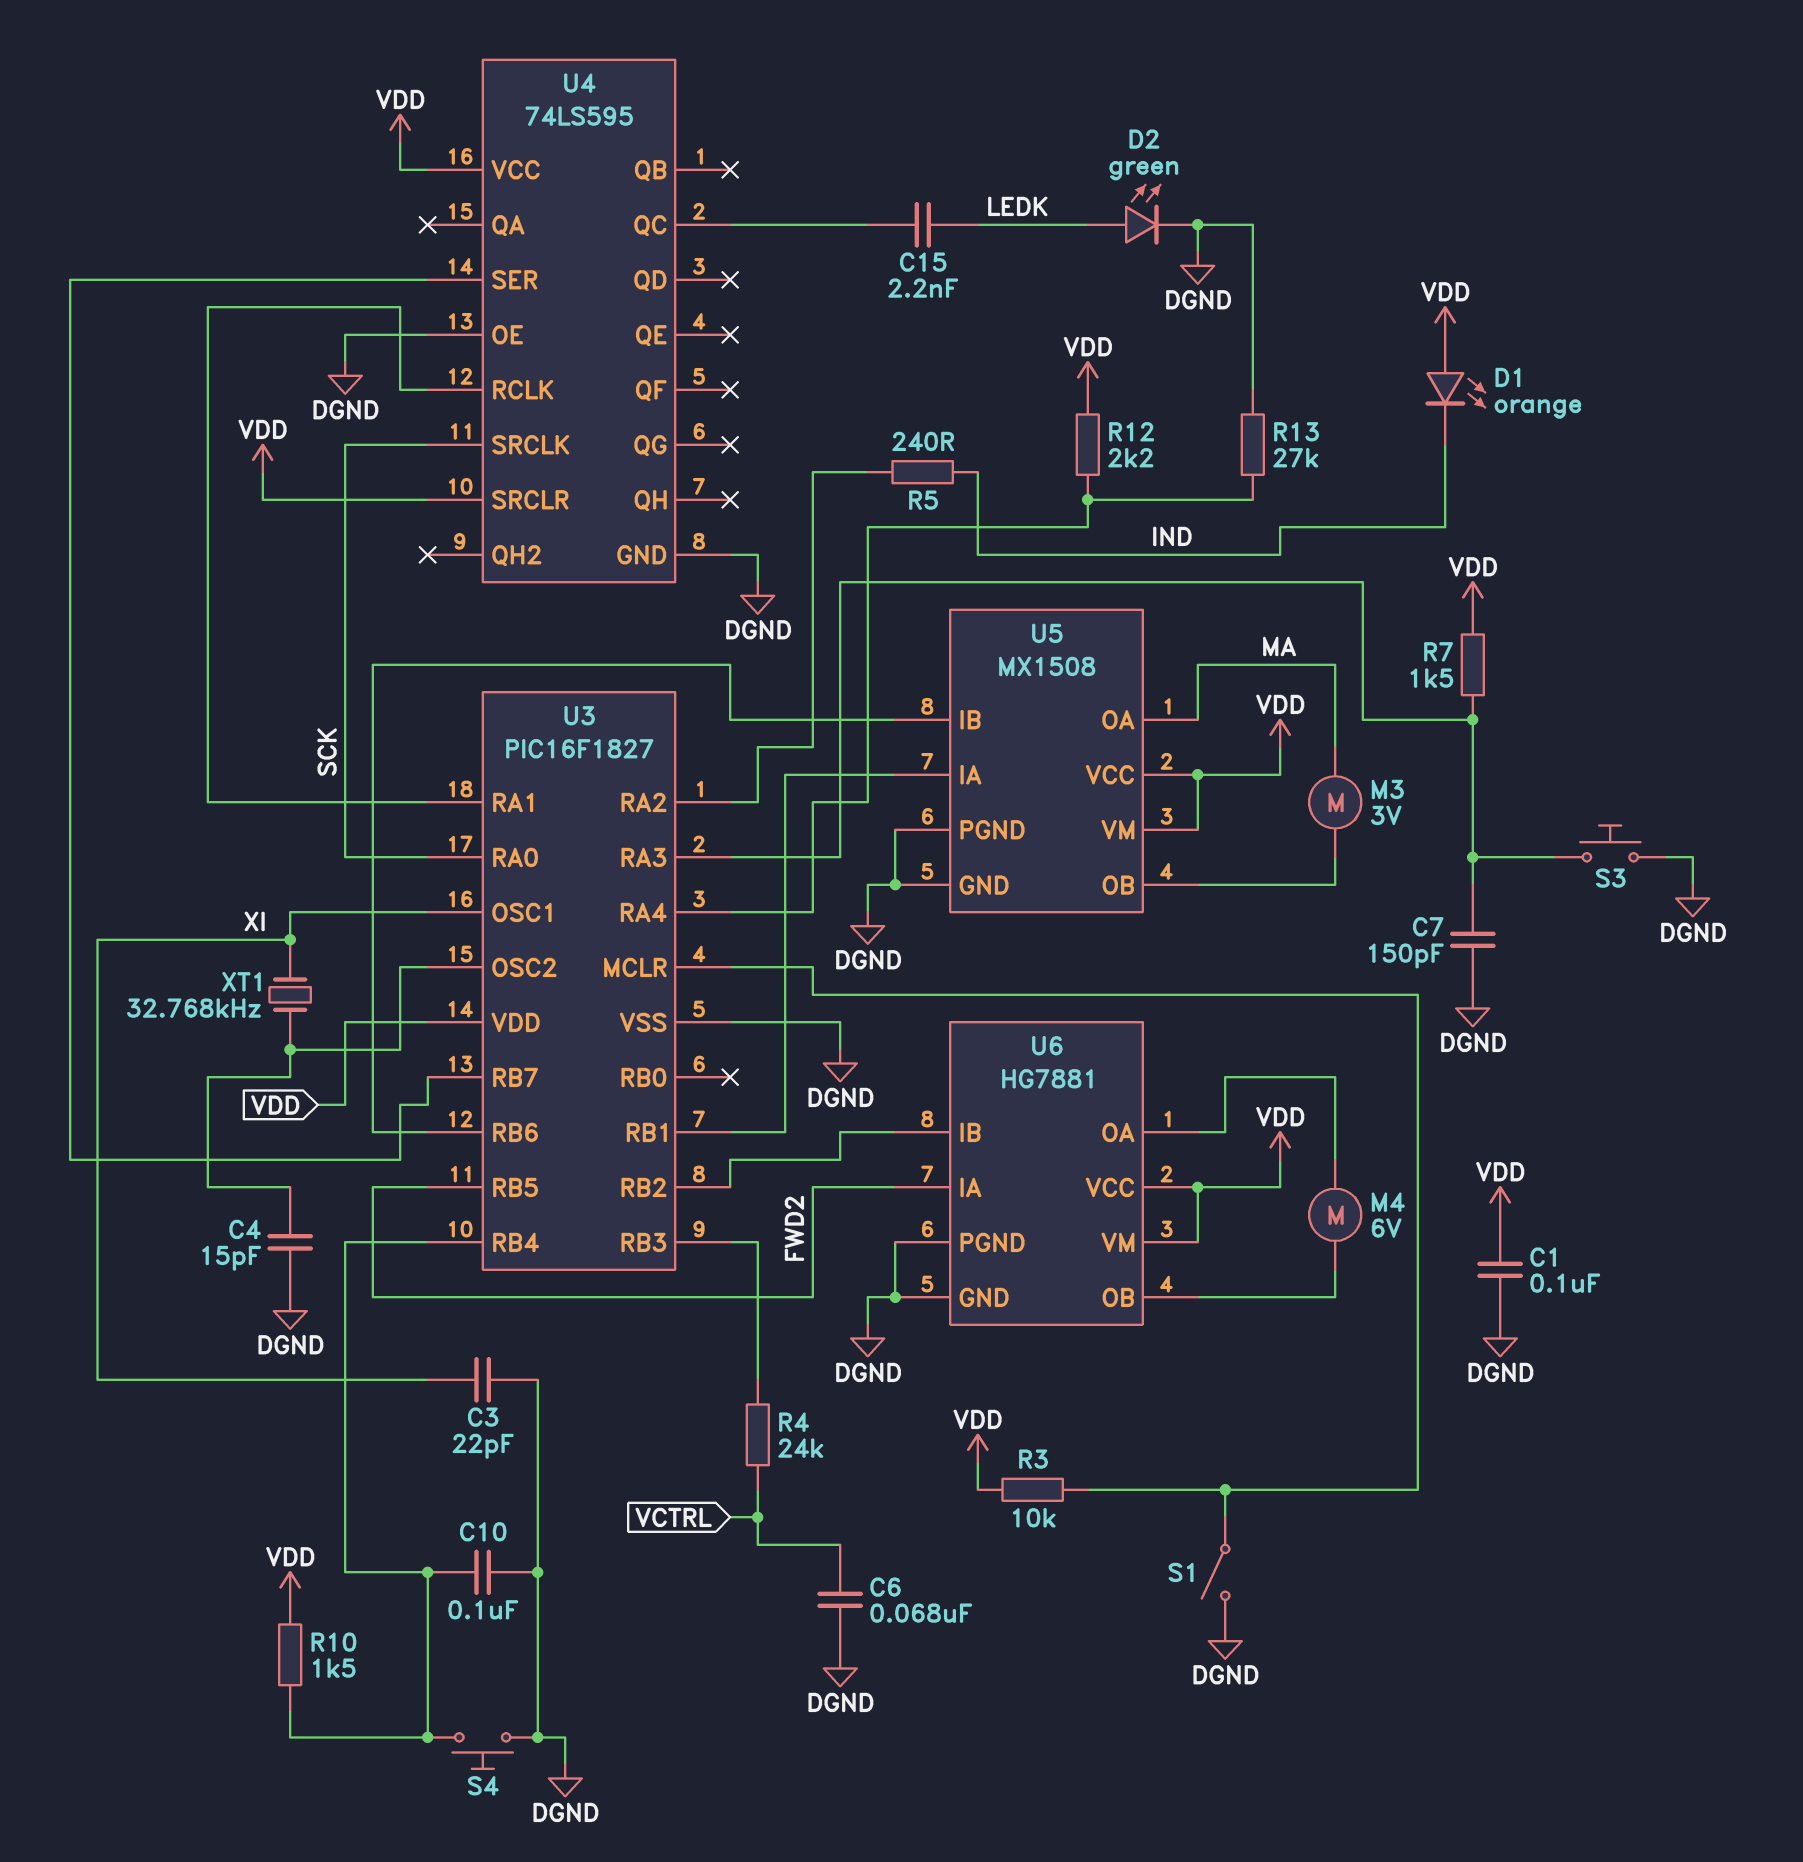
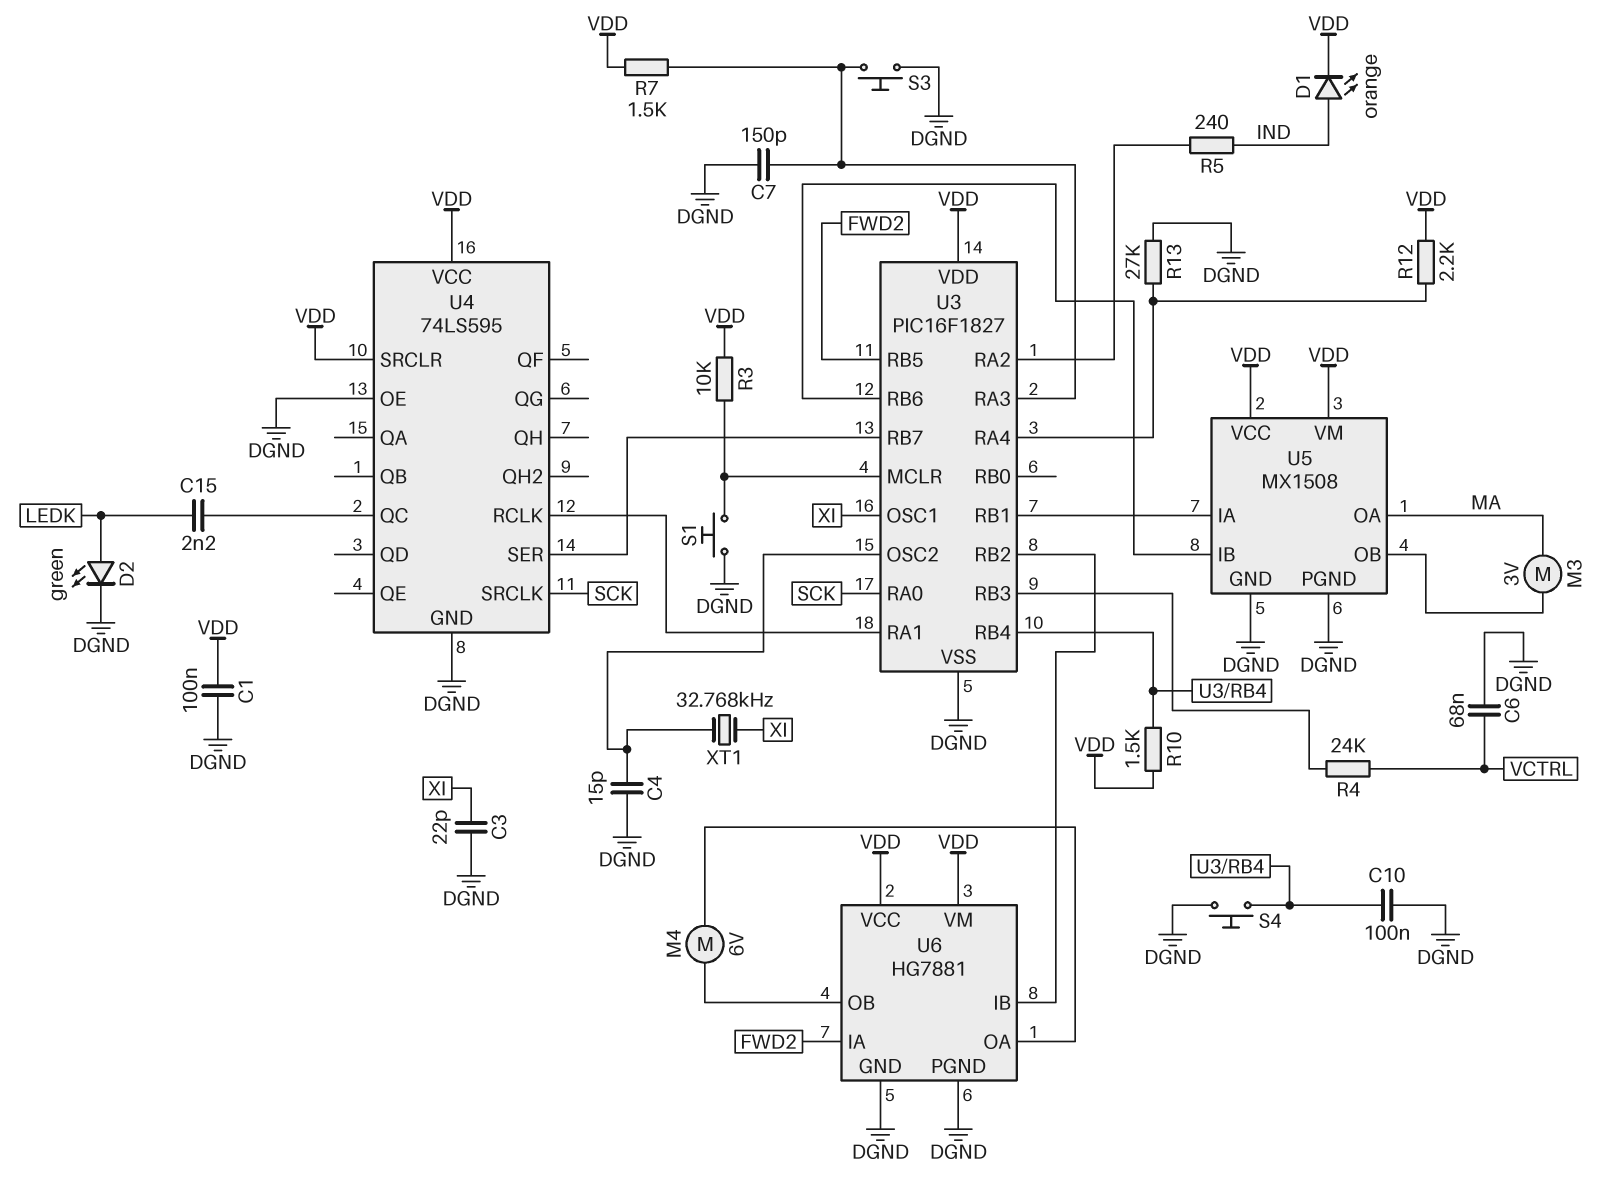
D1: LED orange (A VDD, K IND) -> LED orange (A IND, K VDD)
S1: switch (DGND, U3/MCLR) -> button (DGND, U3/MCLR)

